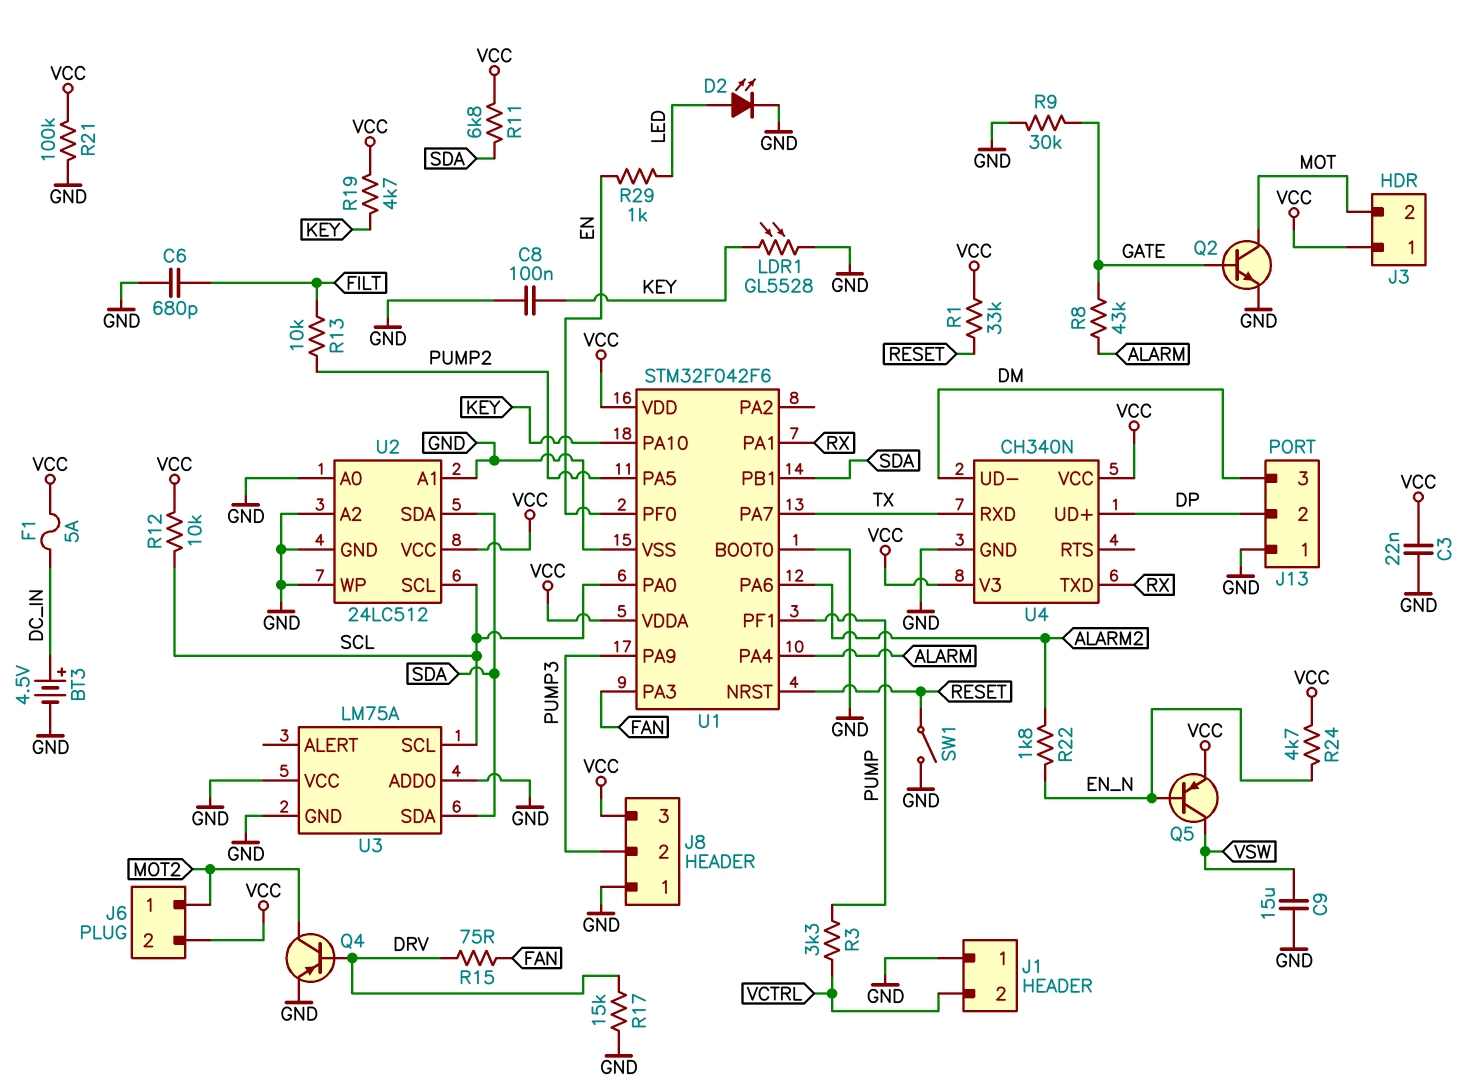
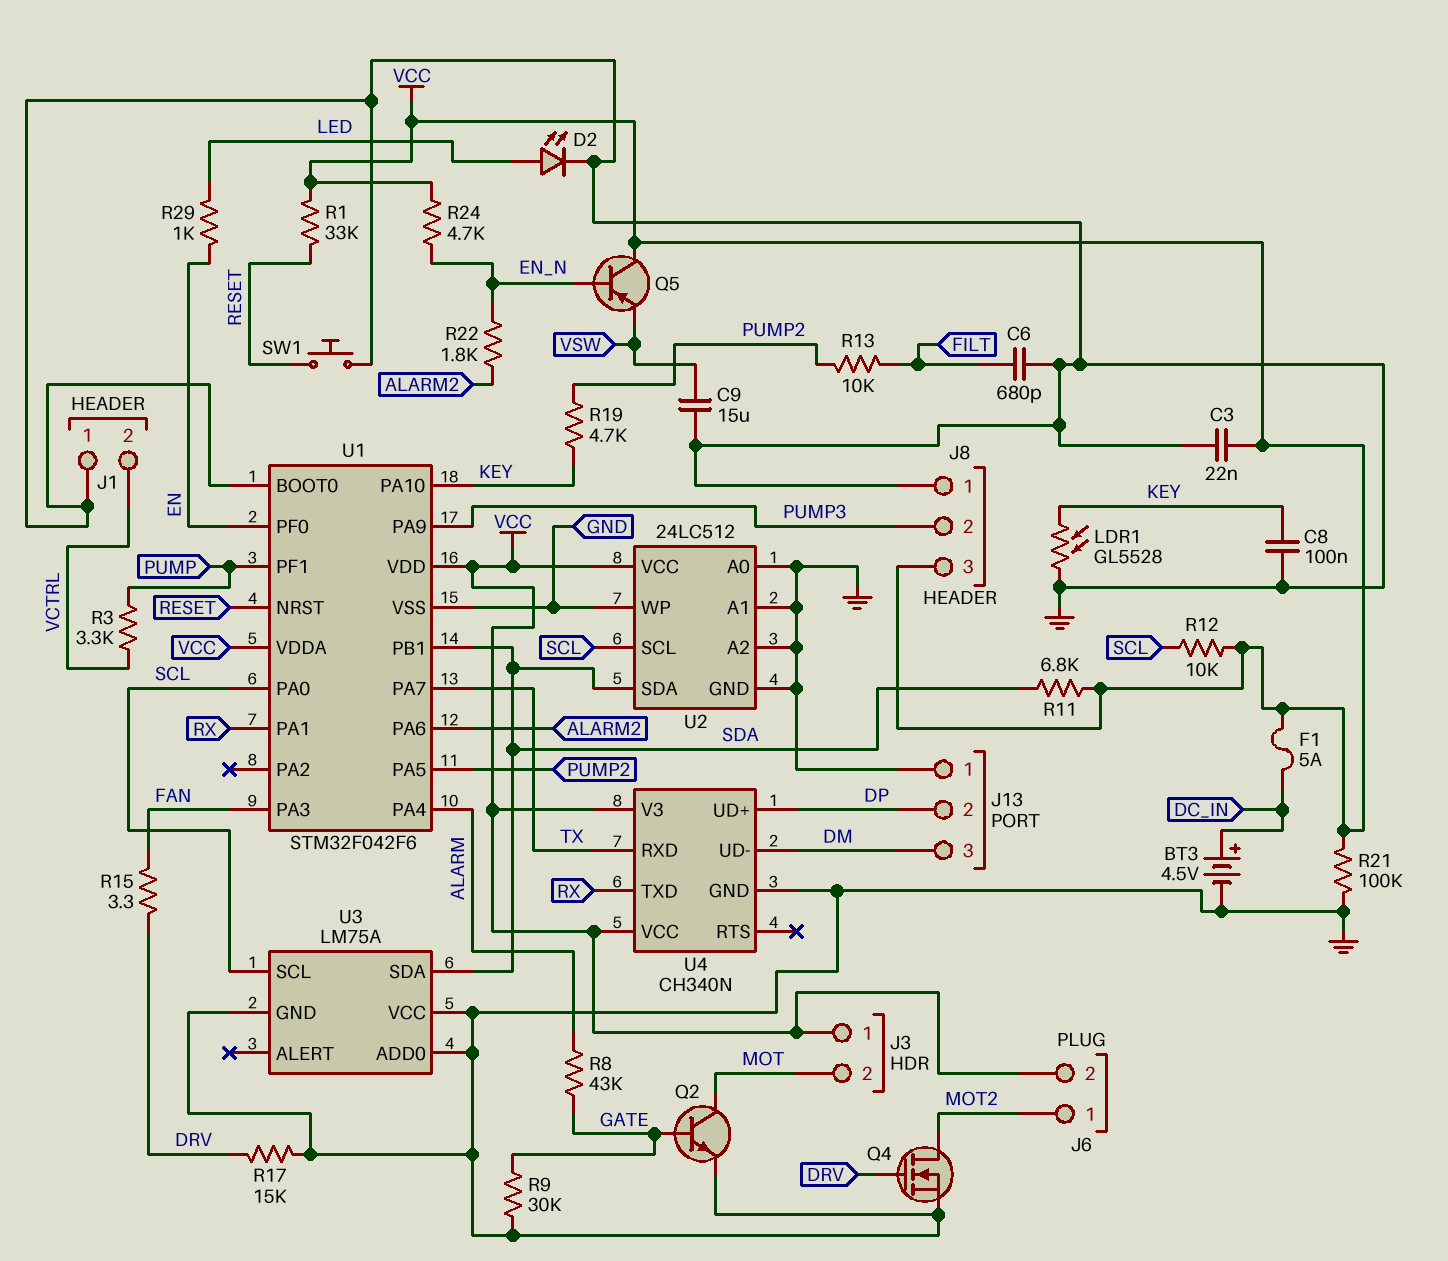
Q4: PNP (B DRV, C MOT2, E GND) -> NMOS (G DRV, D MOT2, S GND)
Q5: PNP (B EN_N, C VSW, E VCC) -> PNP (B EN_N, C VCC, E VSW)
R15: 75 (DRV, FAN) -> 3.3 (DRV, FAN)
R19: 4.7k (KEY, VCC) -> 4.7k (KEY, PUMP2)
SW1: switch (GND, RESET) -> button (GND, RESET)

